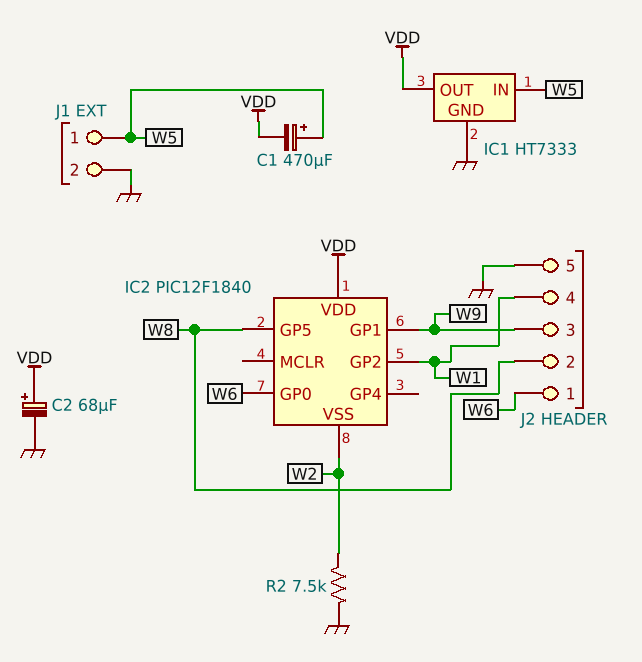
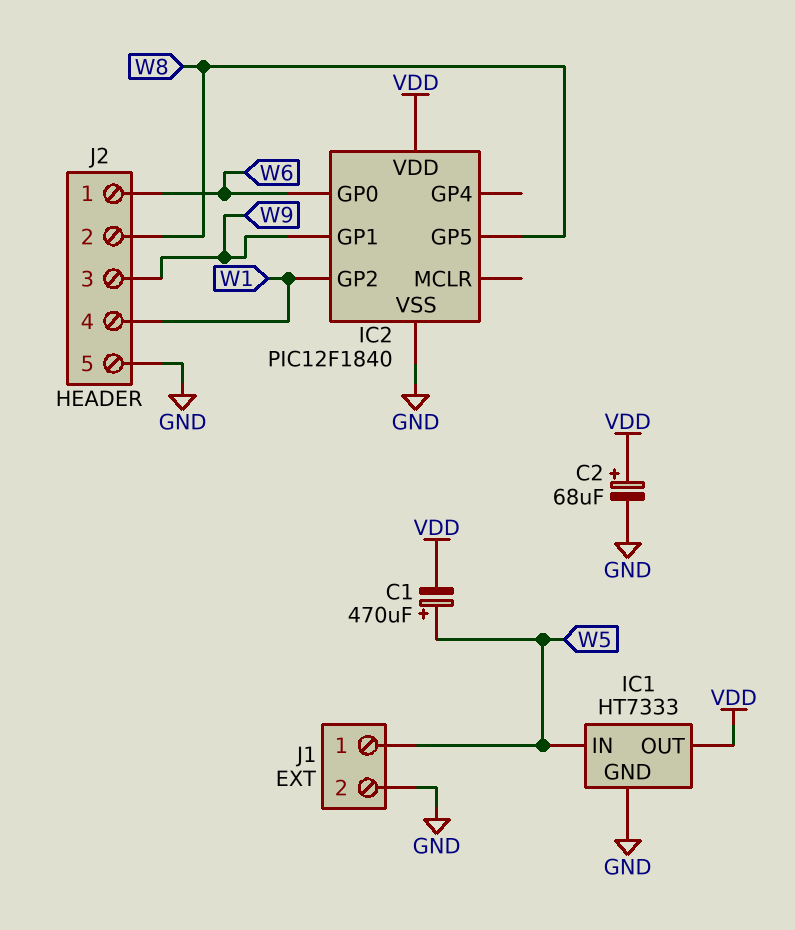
IC2 pin VSS: W2 -> GND
R2: 7.5k (GND, W2) -> none

